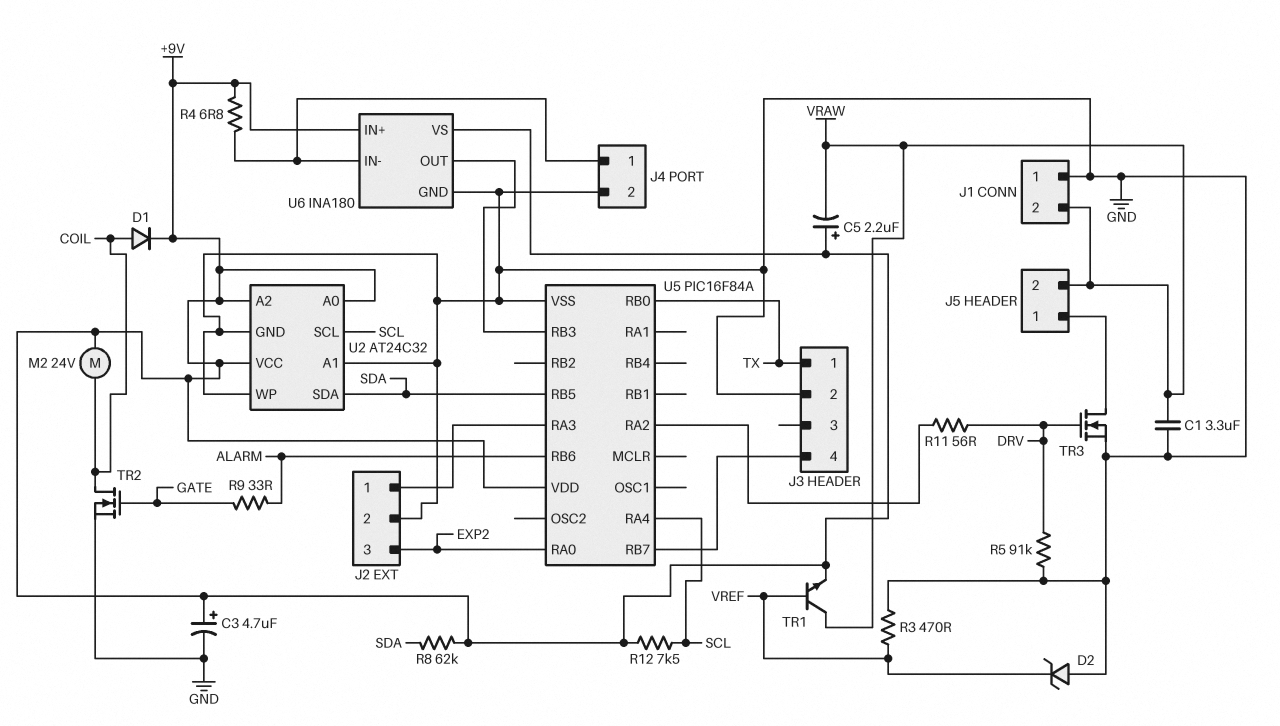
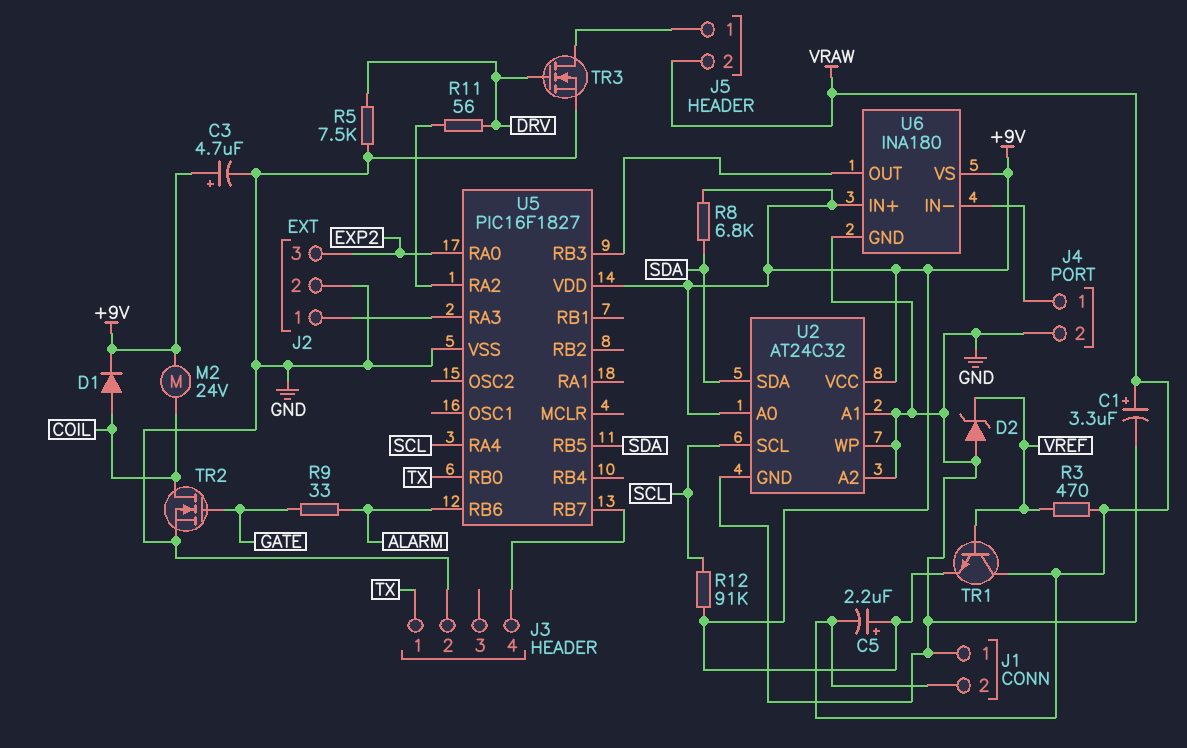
C1: 3.3uF (GND, VRAW) -> 3.3uF (plus VRAW, minus GND)
R3: 470 (GND, VREF) -> 470 (VRAW, VREF)
R4: 6.8 (+9V, J4/1) -> none
R5: 91k (DRV, GND) -> 7.5k (DRV, GND)
R8: 62k (+9V, SDA) -> 6.8k (+9V, SDA)
R12: 7.5k (+9V, SCL) -> 91k (+9V, SCL)
U2 pin A2: +9V -> GND
U5: PIC16F84A -> PIC16F1827

